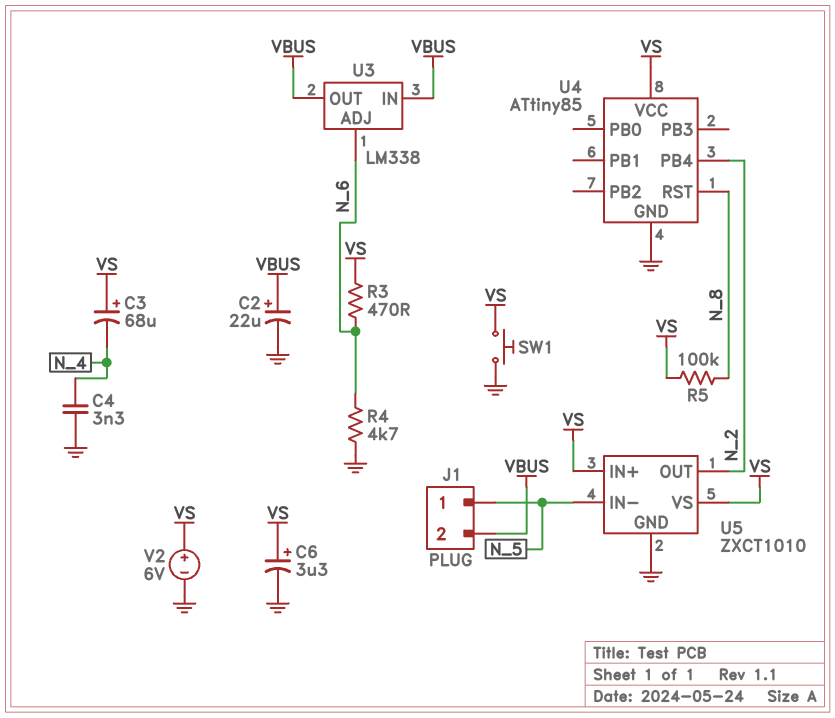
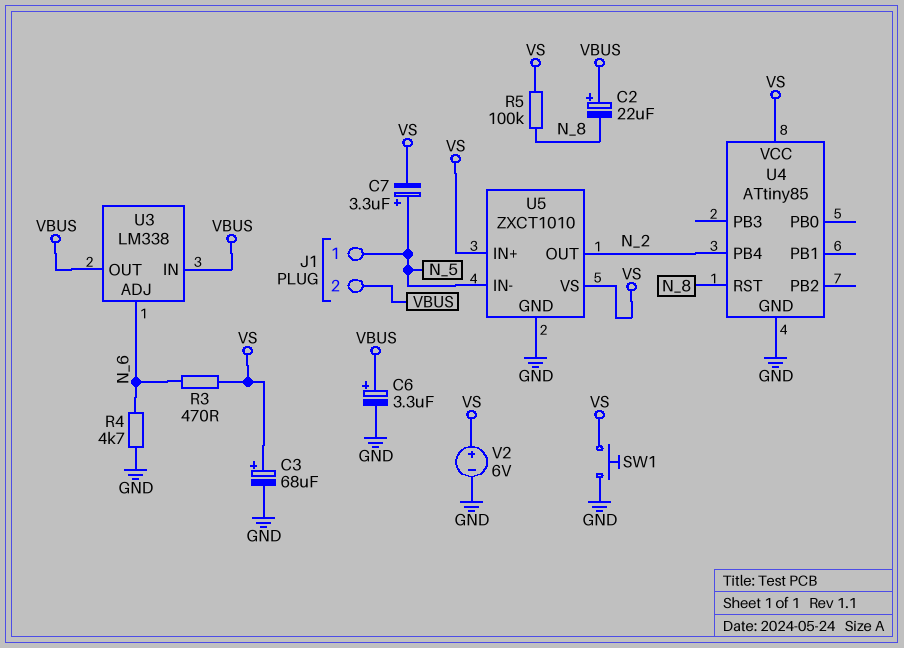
C2: 22uF (plus VBUS, minus GND) -> 22uF (plus VBUS, minus N_8)
C3: 68uF (plus VS, minus N_4) -> 68uF (plus VS, minus GND)
C4: 3.3nF (GND, N_4) -> none
C6: 3.3uF (plus VS, minus GND) -> 3.3uF (plus VBUS, minus GND)
C7: none -> 3.3uF (plus N_5, minus VS)

